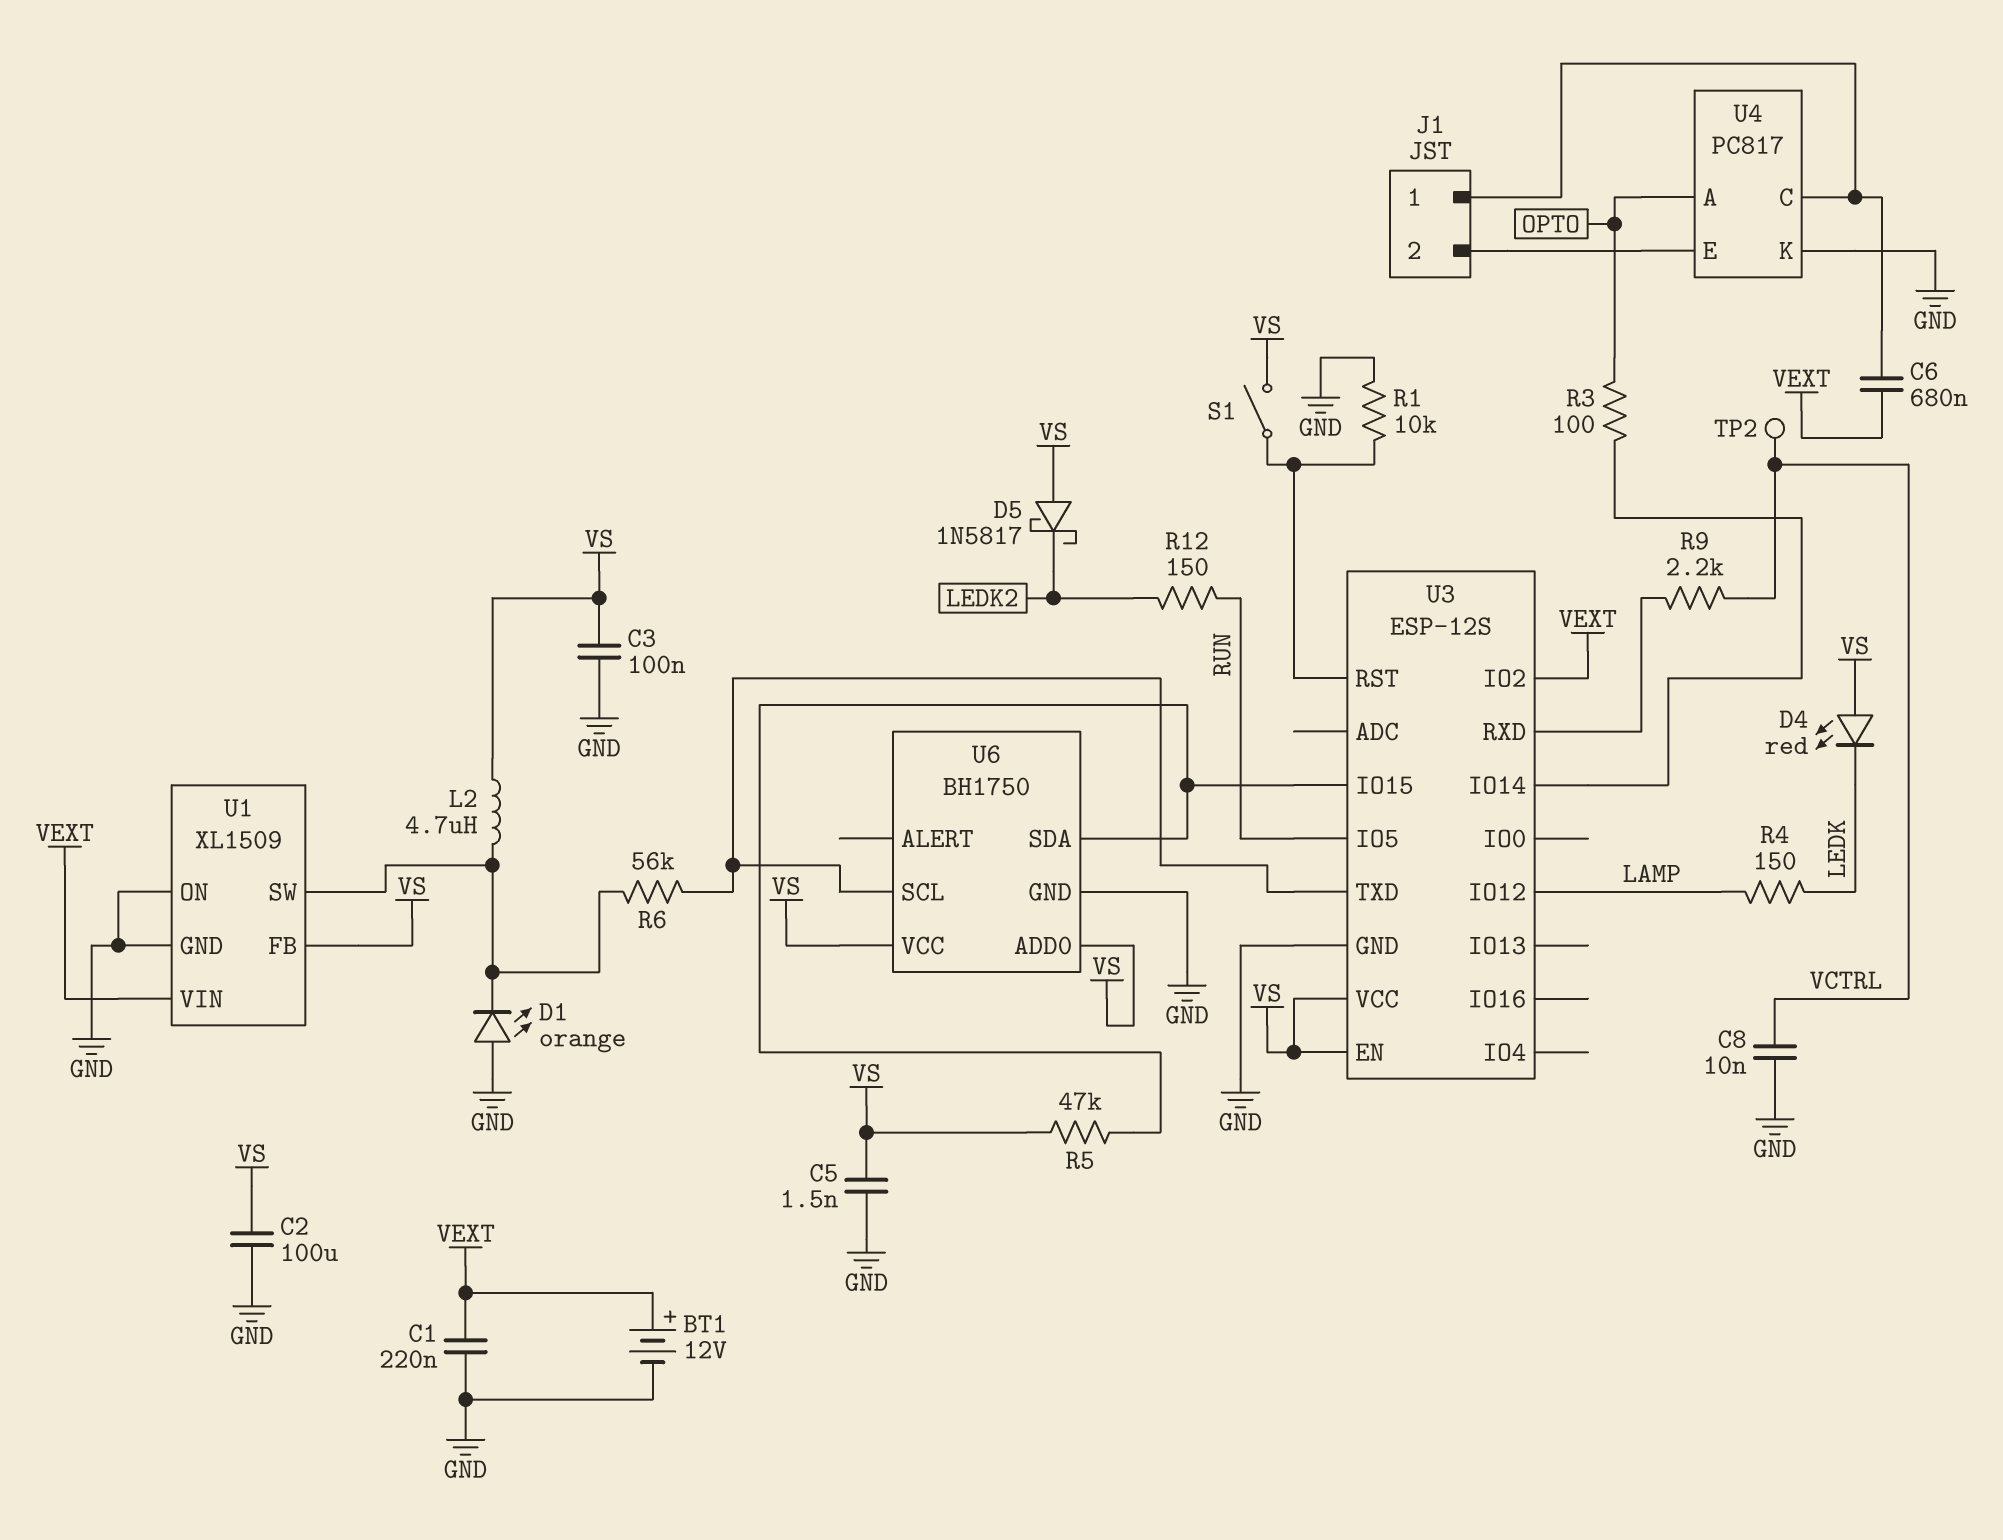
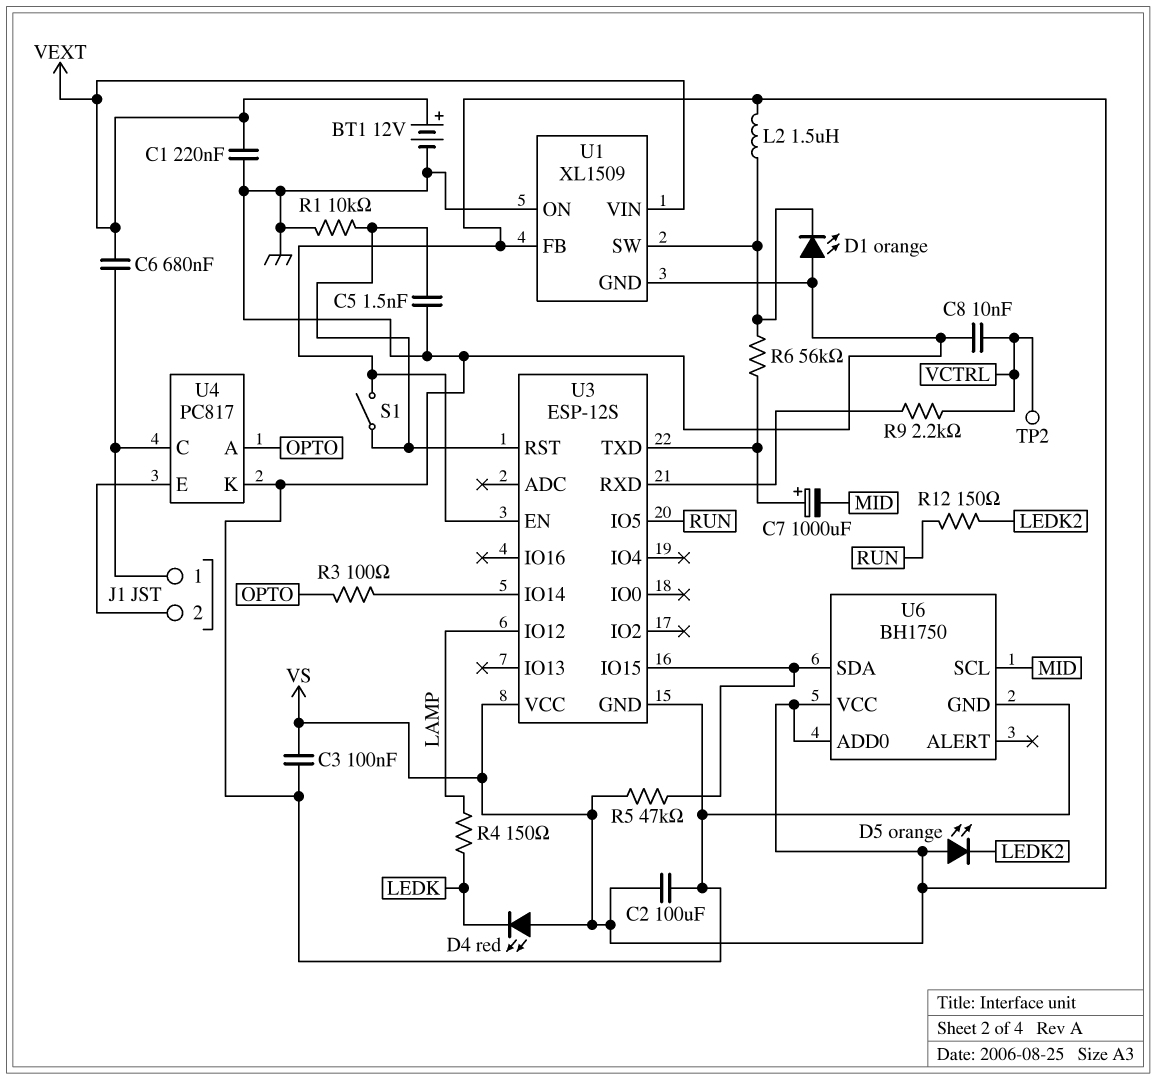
C5: 1.5nF (GND, VS) -> 1.5nF (GND, U3/RST)
C7: none -> 1000uF (plus U3/TXD, minus MID)
D5: schottky 1N5817 (A VS, K LEDK2) -> LED orange (A VS, K LEDK2)
L2: 4.7uH (U1/SW, VS) -> 1.5uH (U1/SW, VS)
U3 pin IO2: VEXT -> none
U6 pin SCL: U3/TXD -> MID

